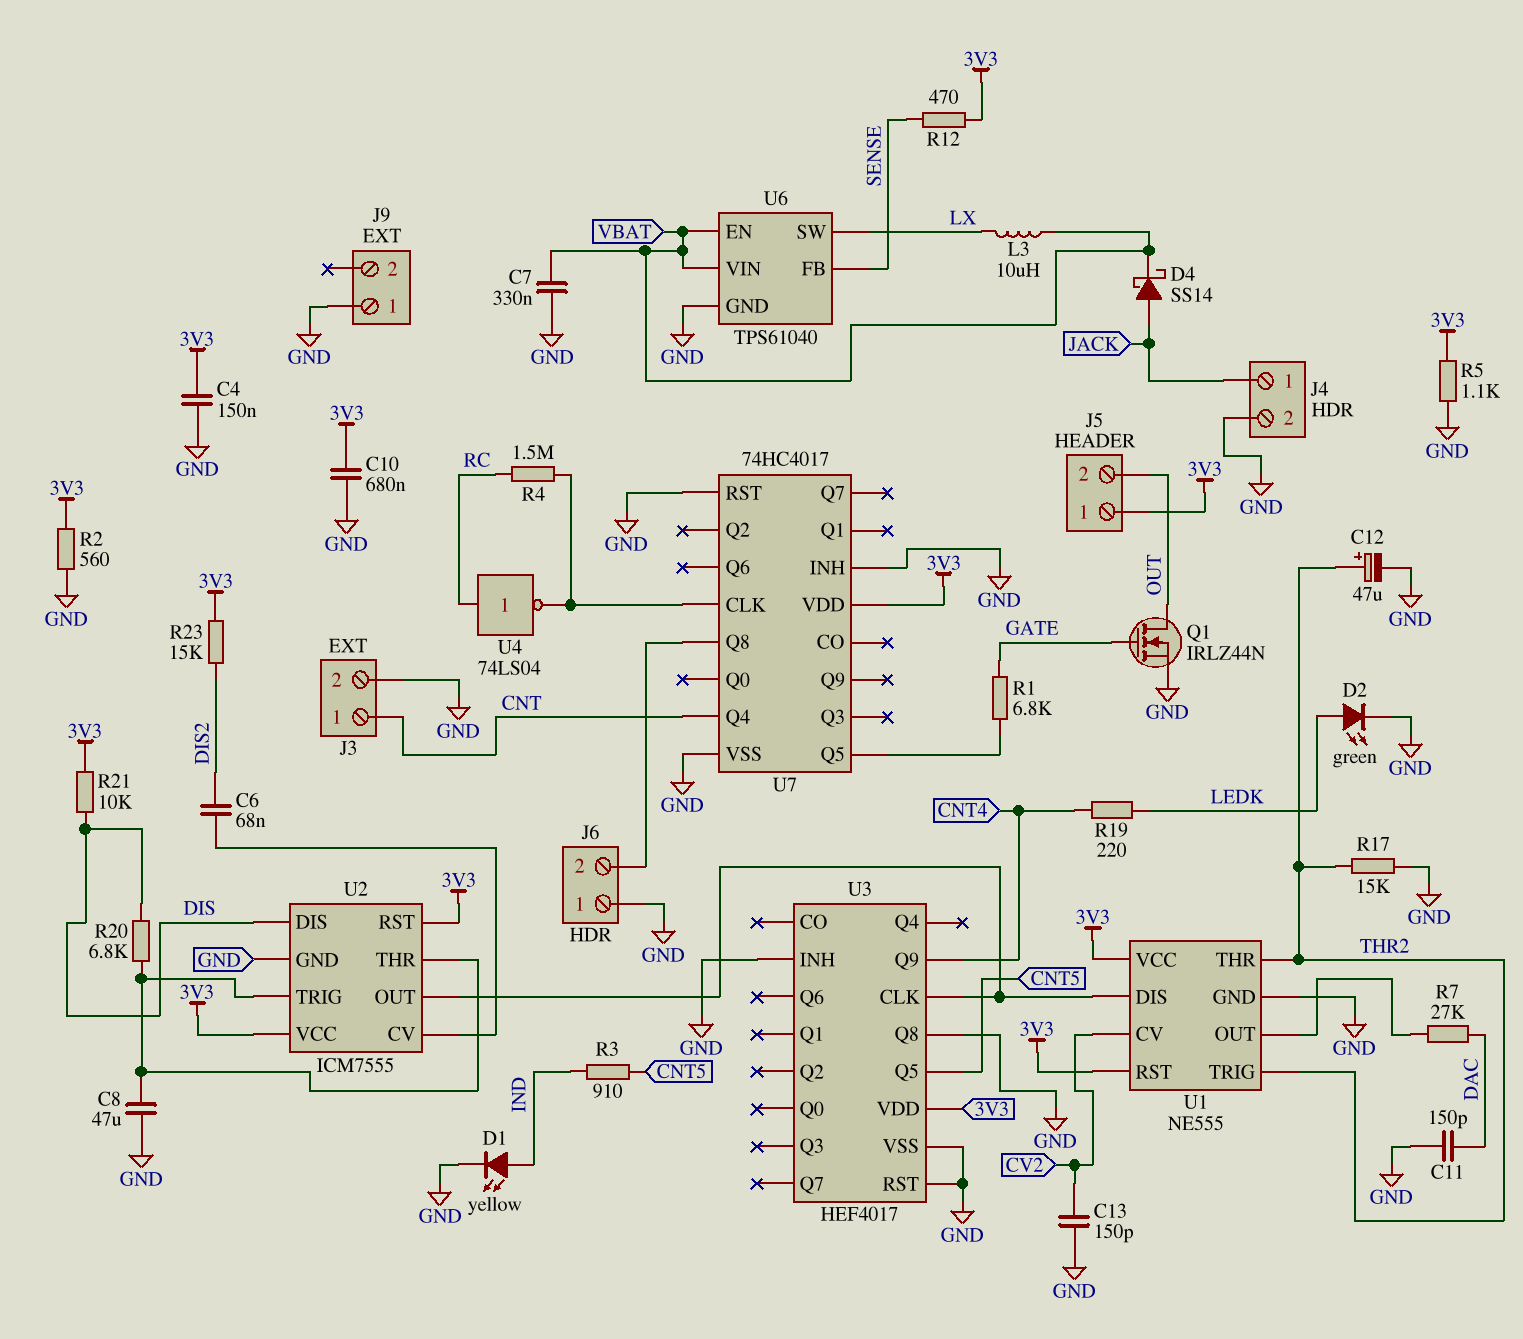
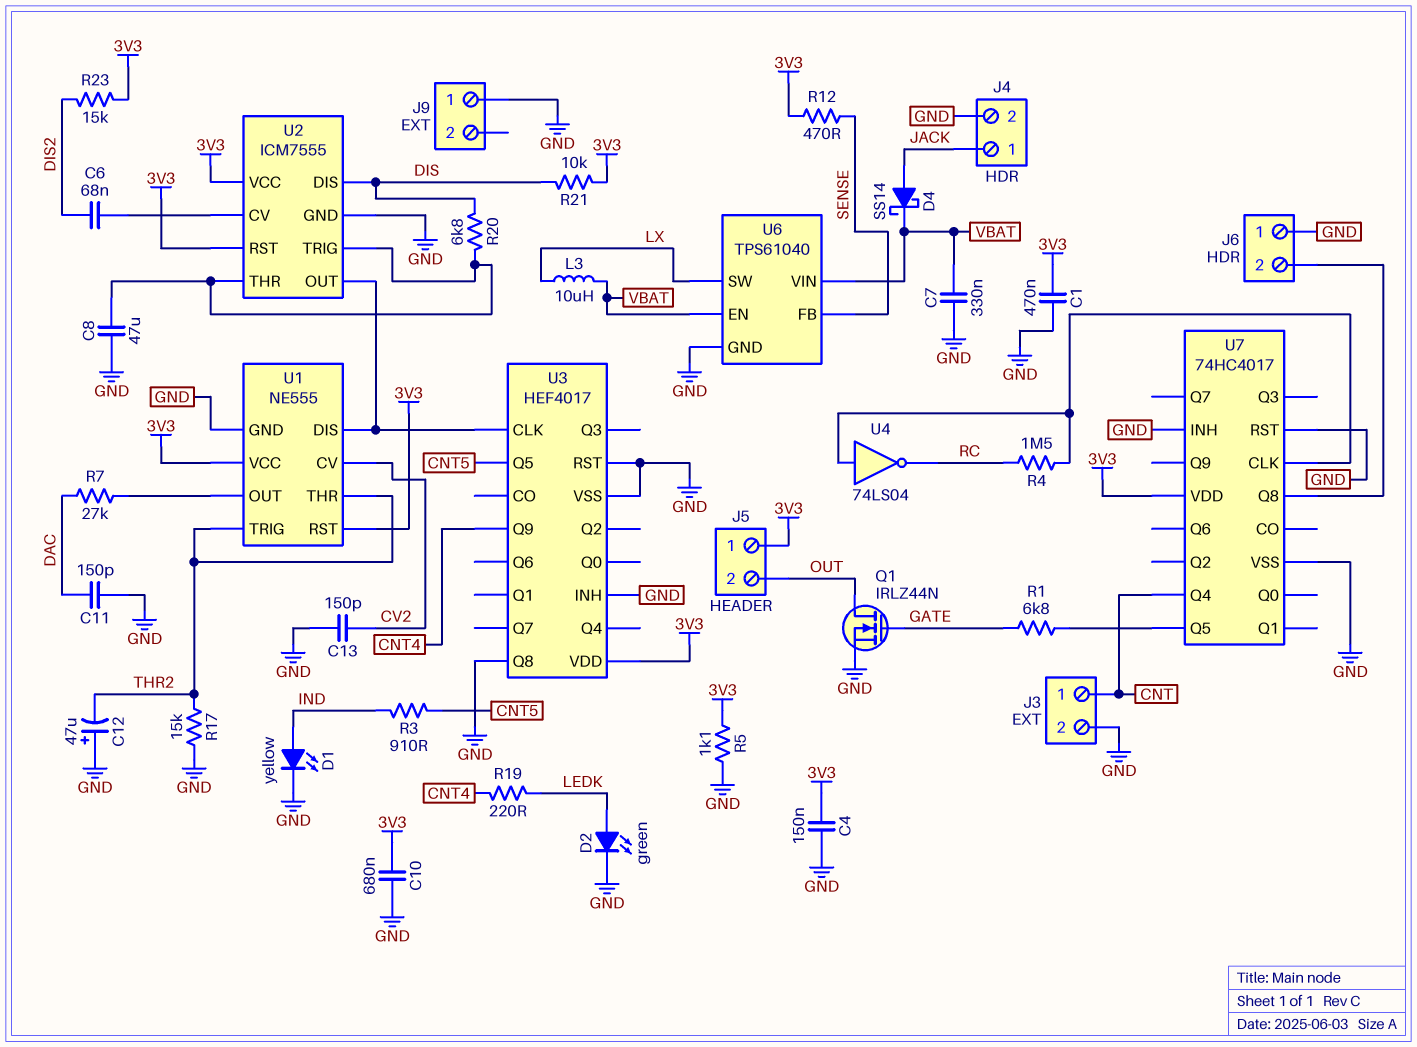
C1: none -> 470nF (3V3, GND)
C12: 47uF (plus THR2, minus GND) -> 47uF (plus GND, minus THR2)
R2: 560 (3V3, GND) -> none
U4: NOT 74LS04 (in RC, out U7/CLK) -> NOT 74LS04 (in U7/CLK, out RC)

